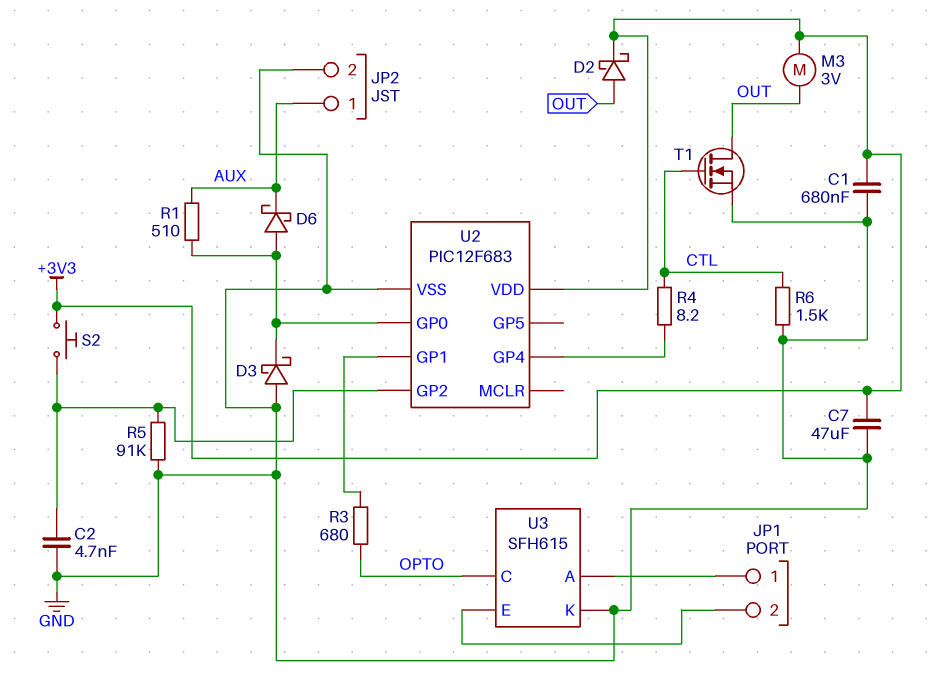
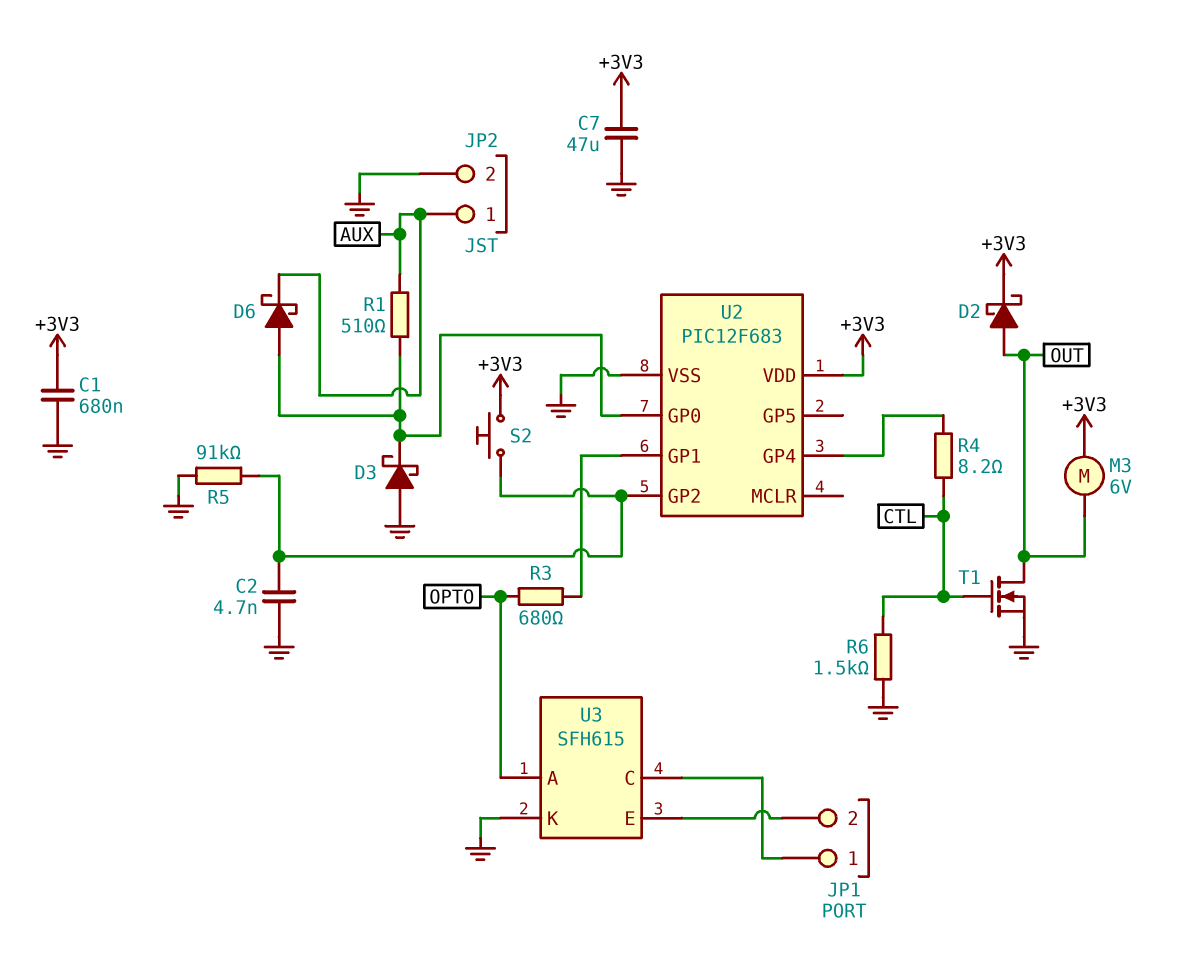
M3: motor 3V (+3V3, OUT) -> motor 6V (+3V3, OUT)
U3 pin A: JP1/1 -> OPTO
U3 pin C: OPTO -> JP1/1

